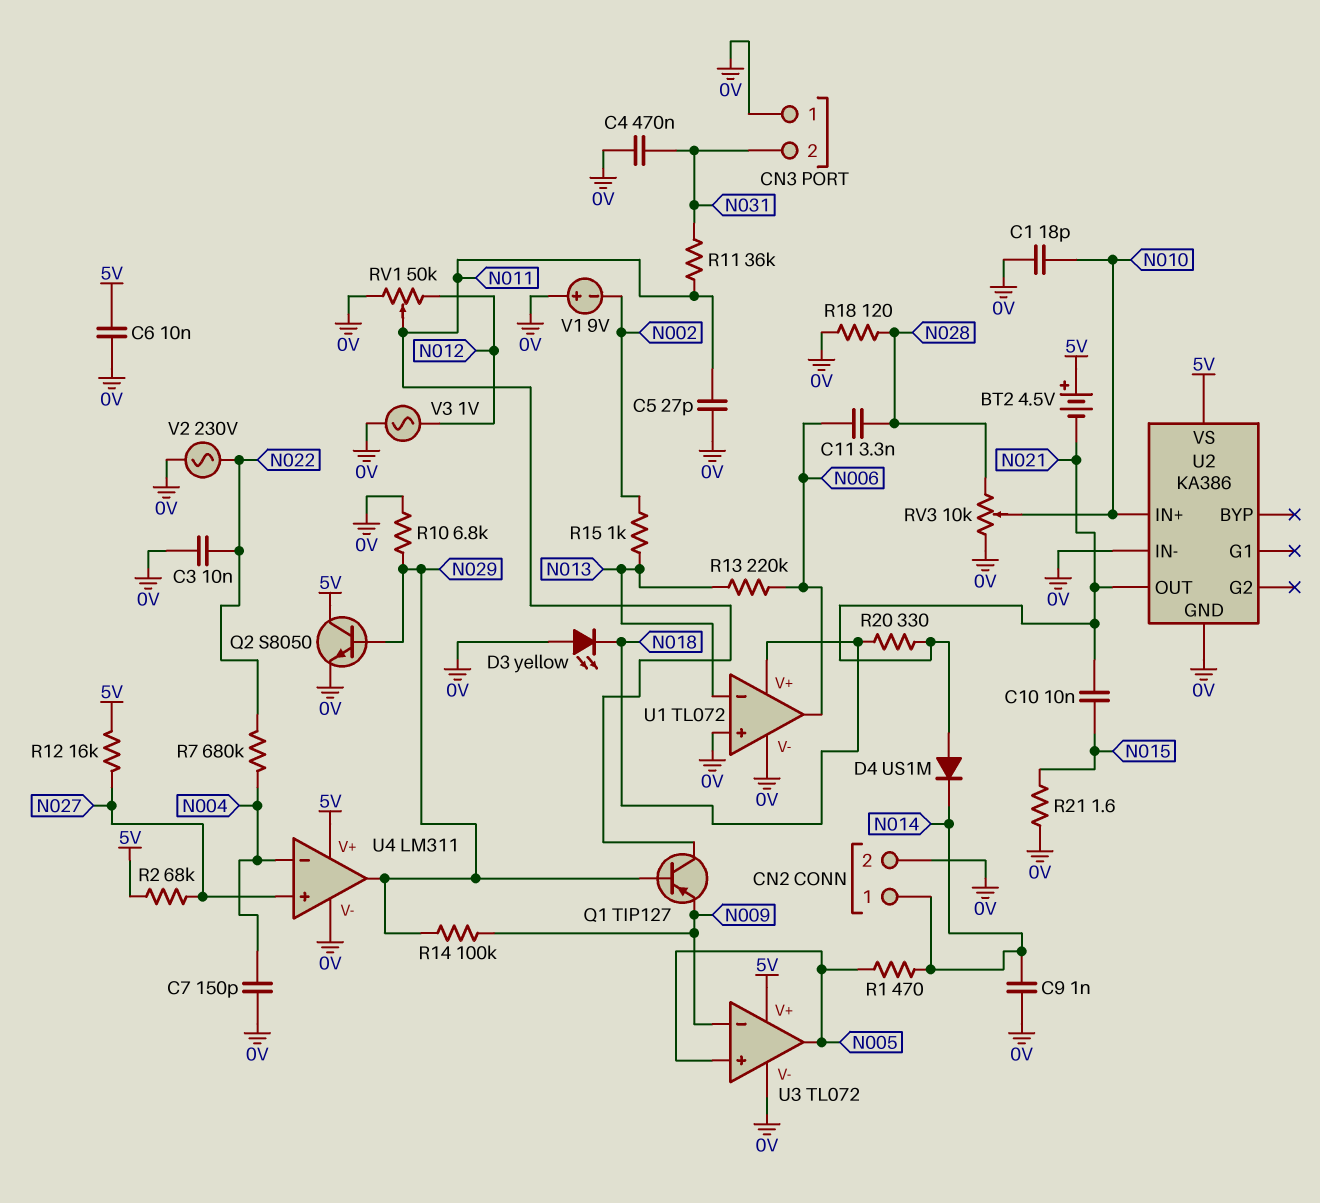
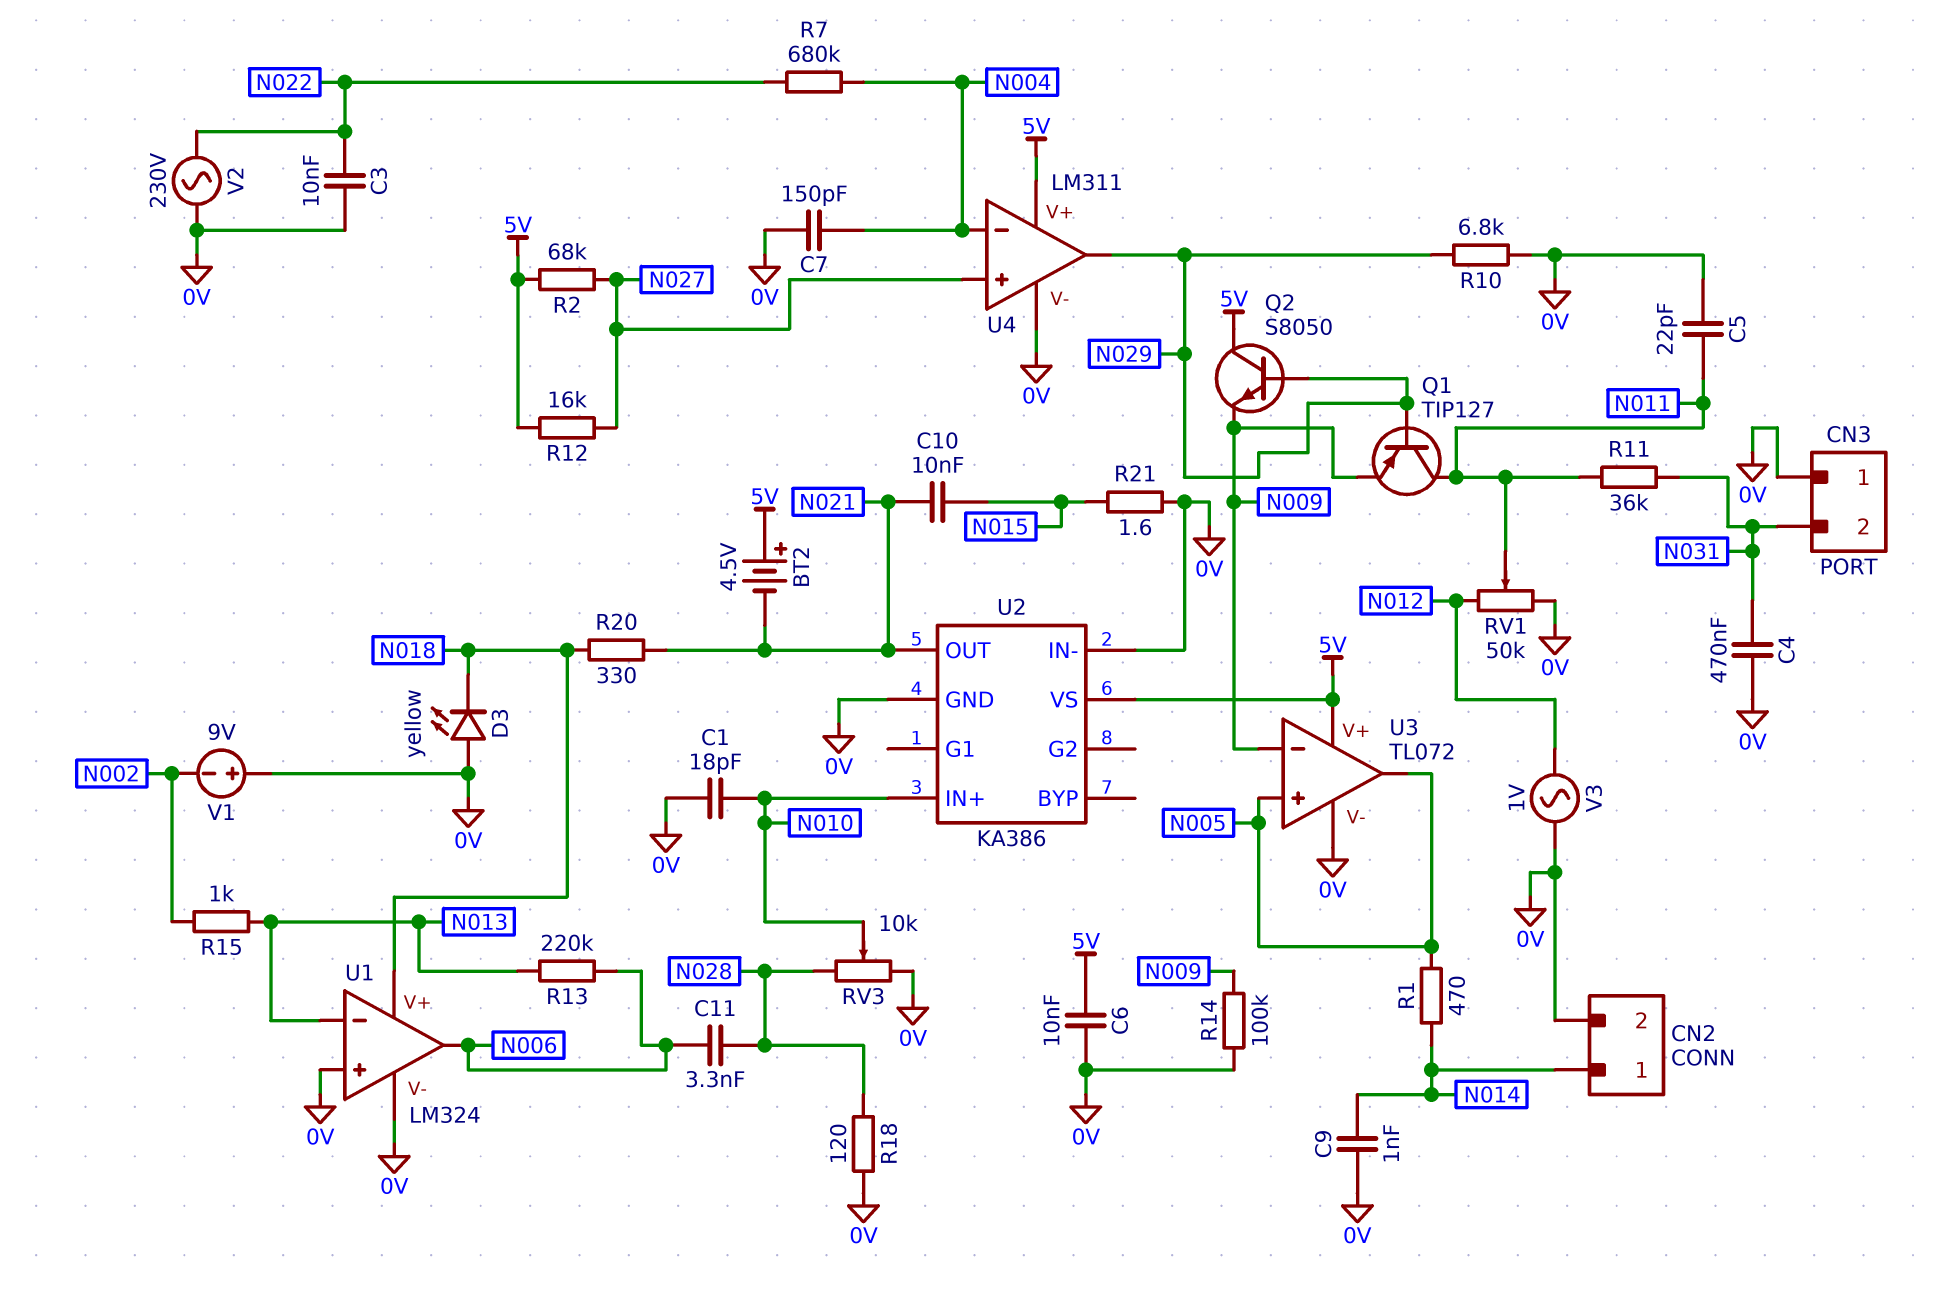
C5: 27pF (0V, N011) -> 22pF (0V, N011)
D4: diode US1M (A N021, K N014) -> none
Q2: NPN S8050 (B N029, C 5V, E 0V) -> NPN S8050 (B N029, C 5V, E N009)
R14: 100k (N009, N029) -> 100k (0V, N009)
U1: TL072 -> LM324

